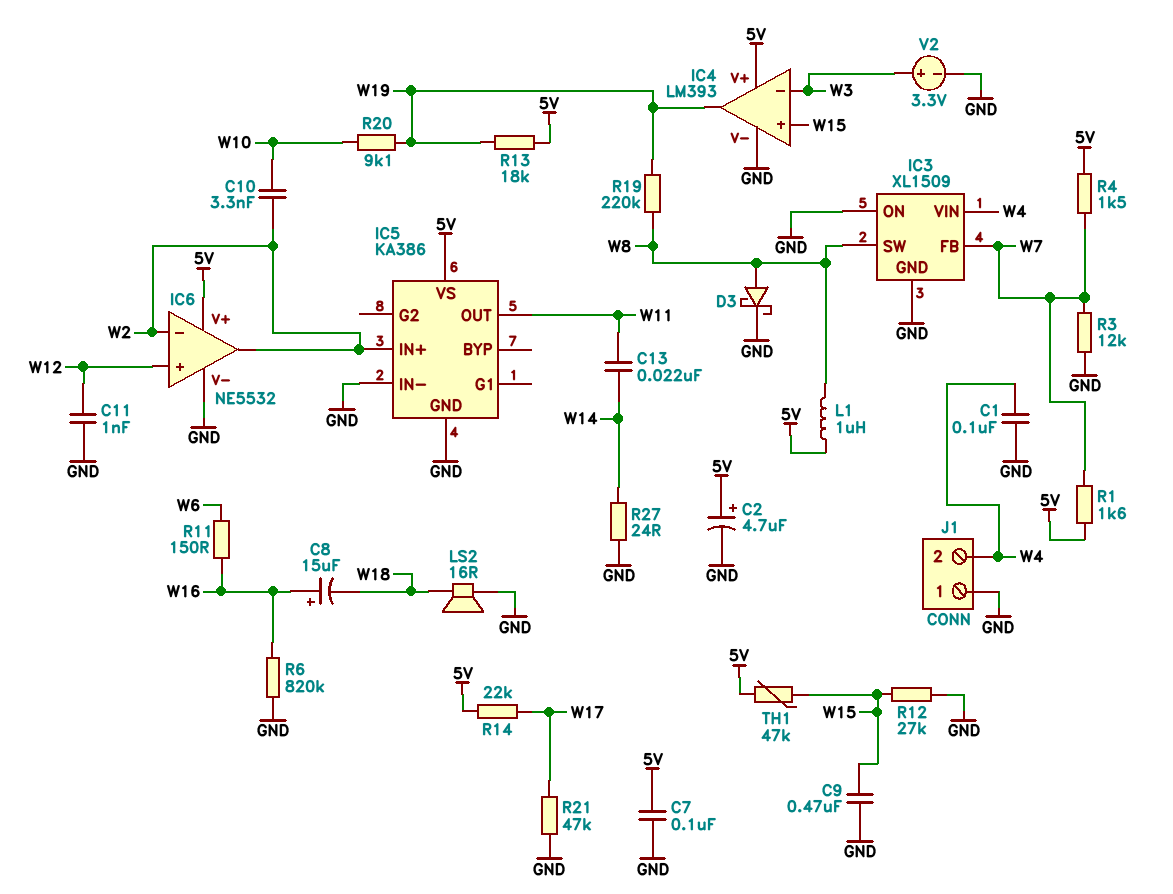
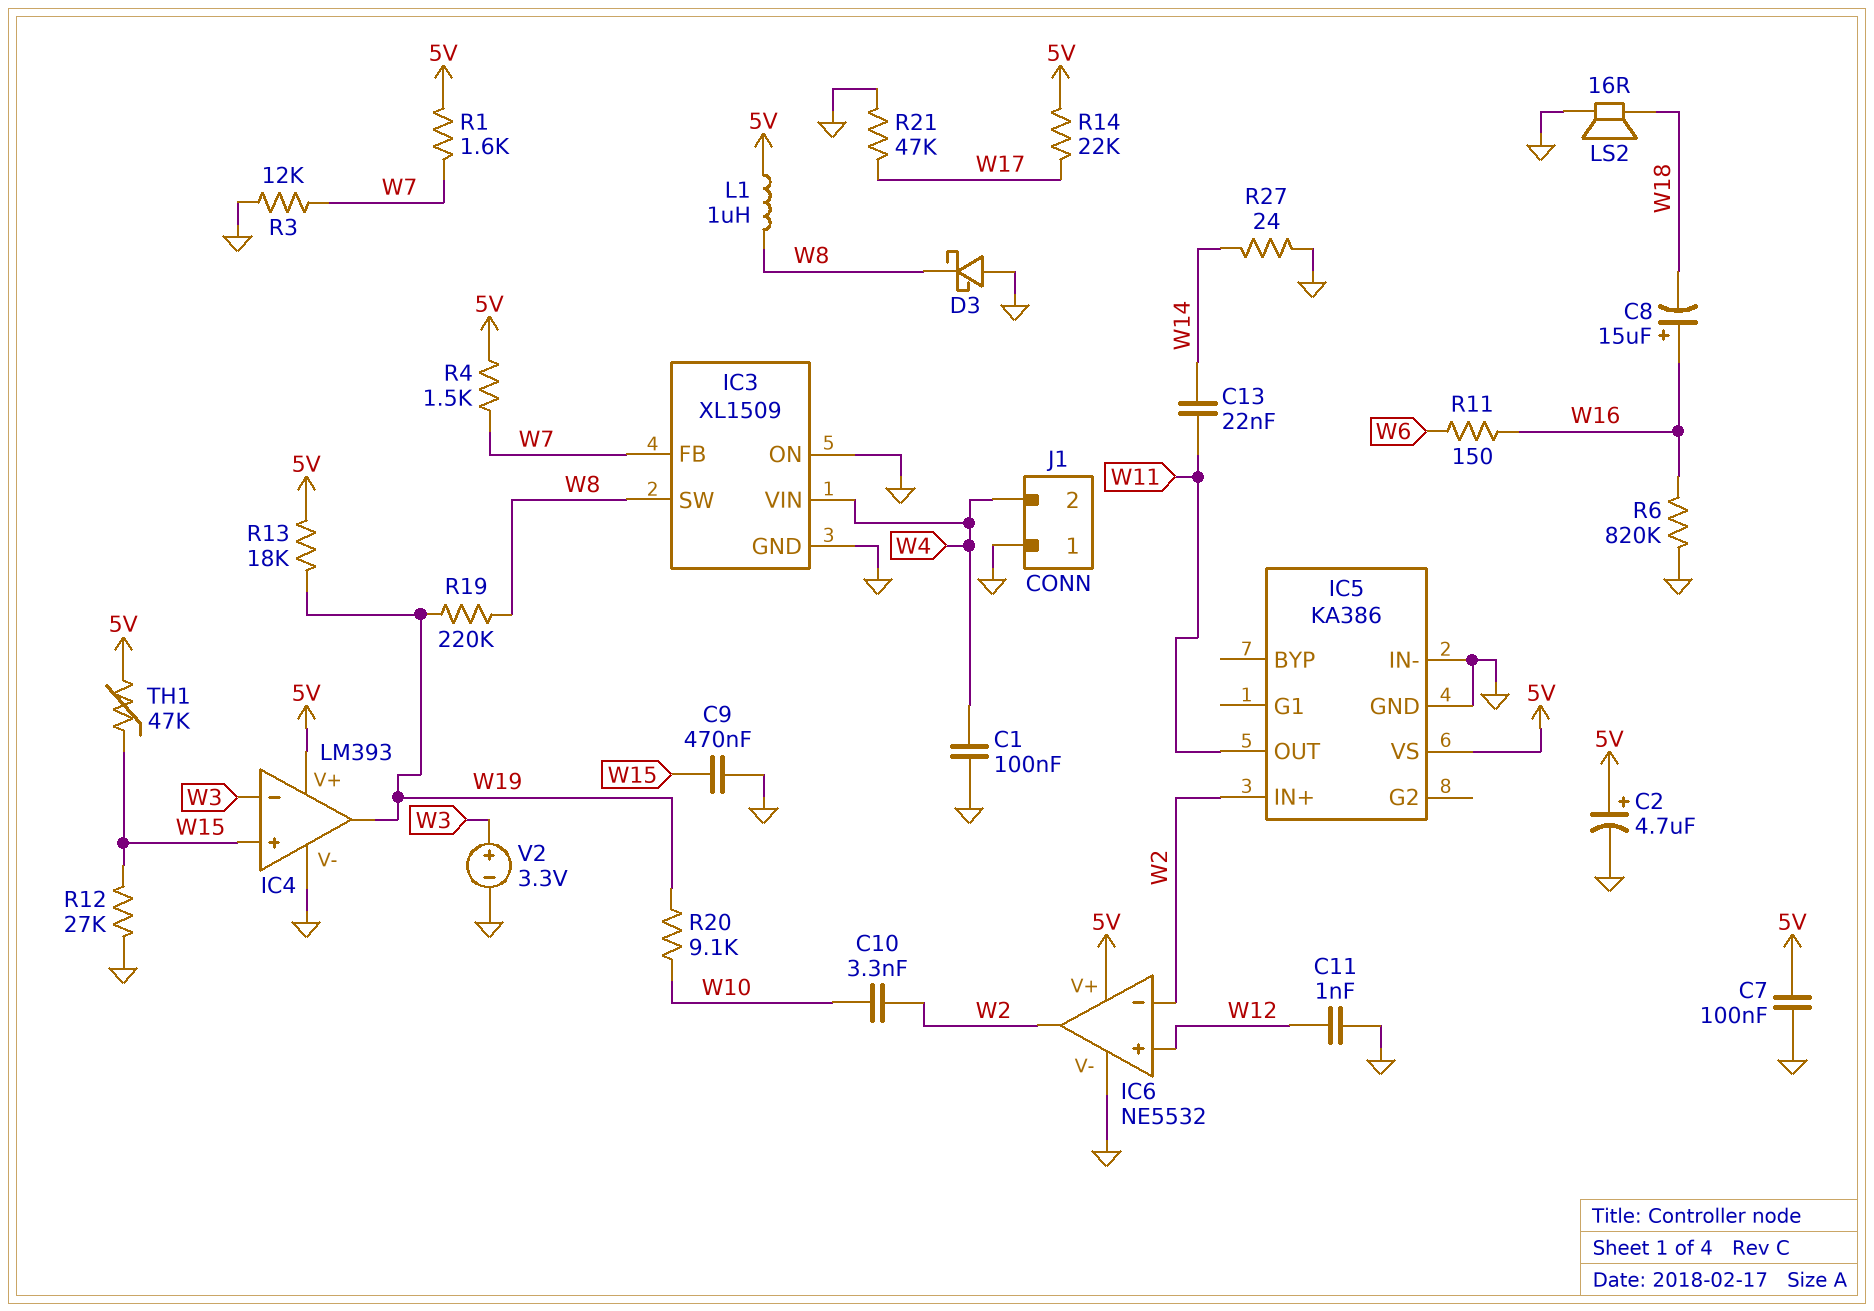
D3: schottky (A W8, K GND) -> schottky (A GND, K W8)

